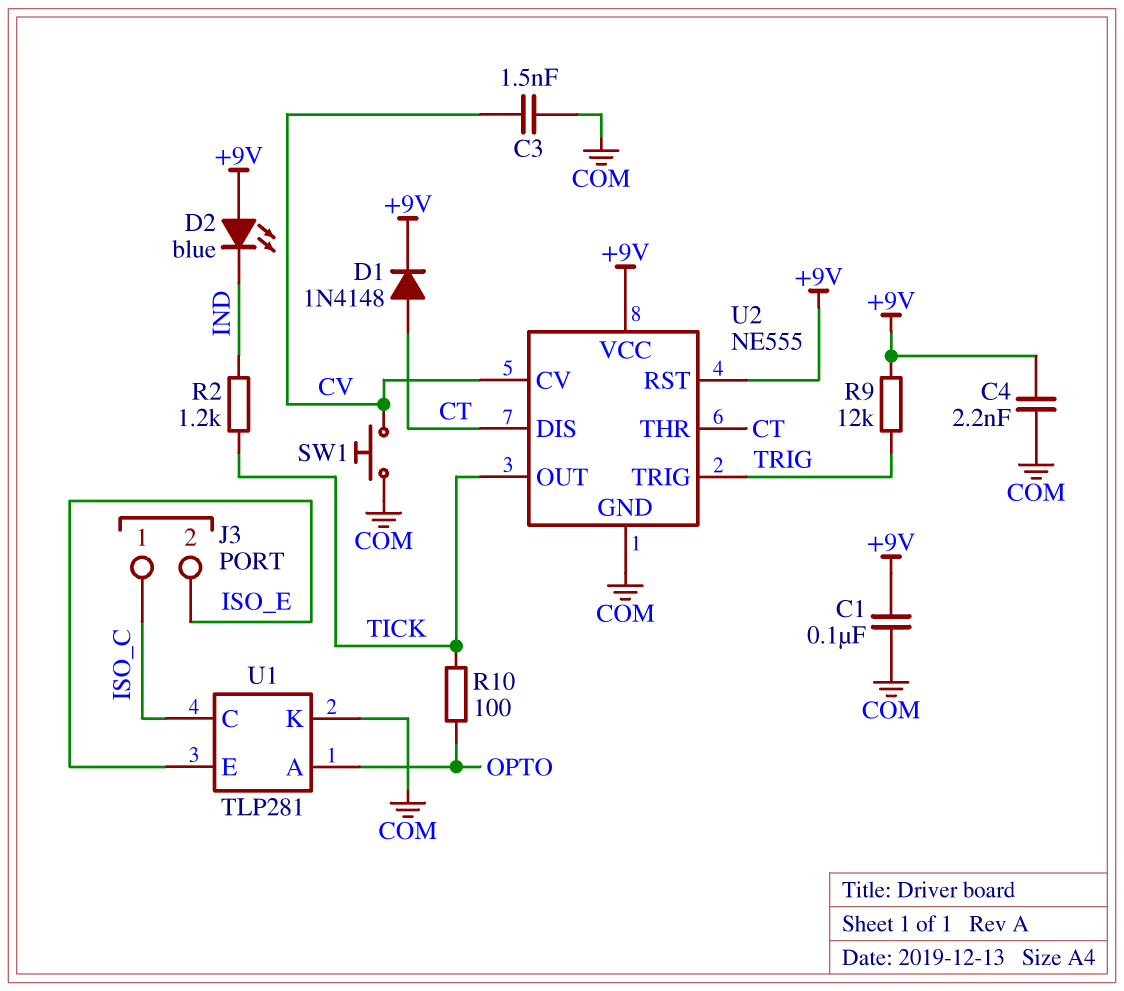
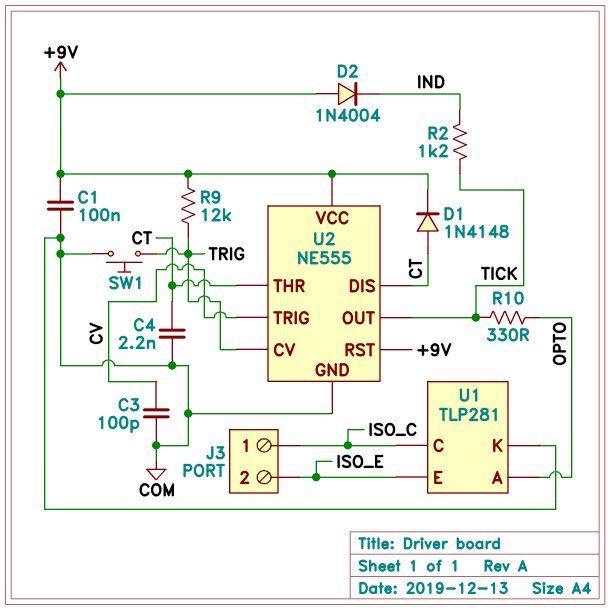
C3: 1.5nF (COM, CV) -> 100pF (COM, CV)
C4: 2.2nF (+9V, COM) -> 2.2nF (COM, CT)
D2: LED blue (A +9V, K IND) -> diode 1N4004 (A +9V, K IND)
R10: 100 (OPTO, TICK) -> 330 (OPTO, TICK)
SW1: button (COM, CV) -> button (COM, TRIG)
U2 pin CV: CV -> TRIG
U2 pin TRIG: TRIG -> CV

